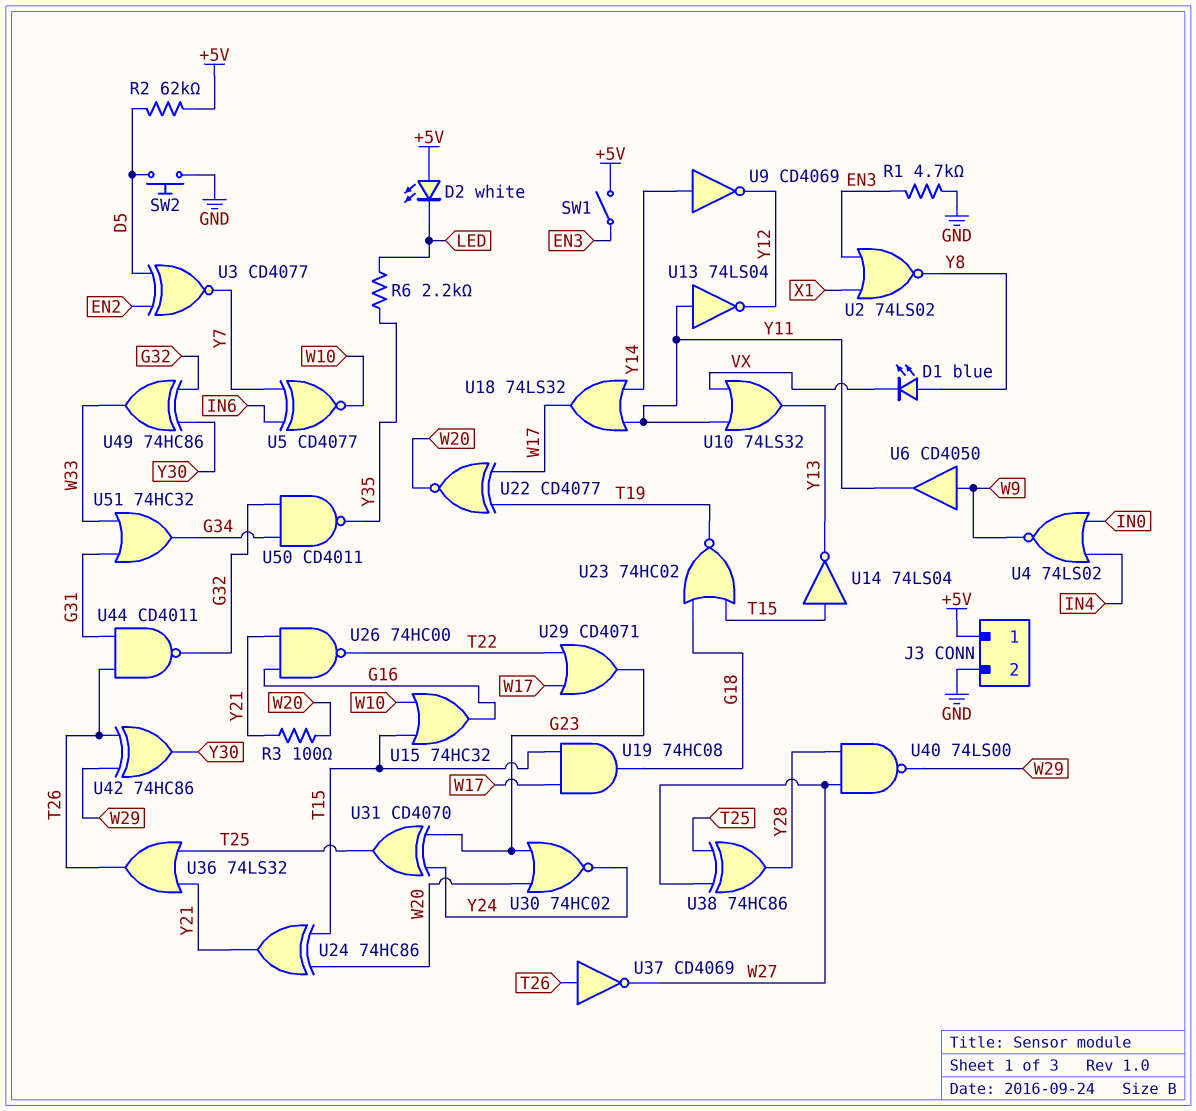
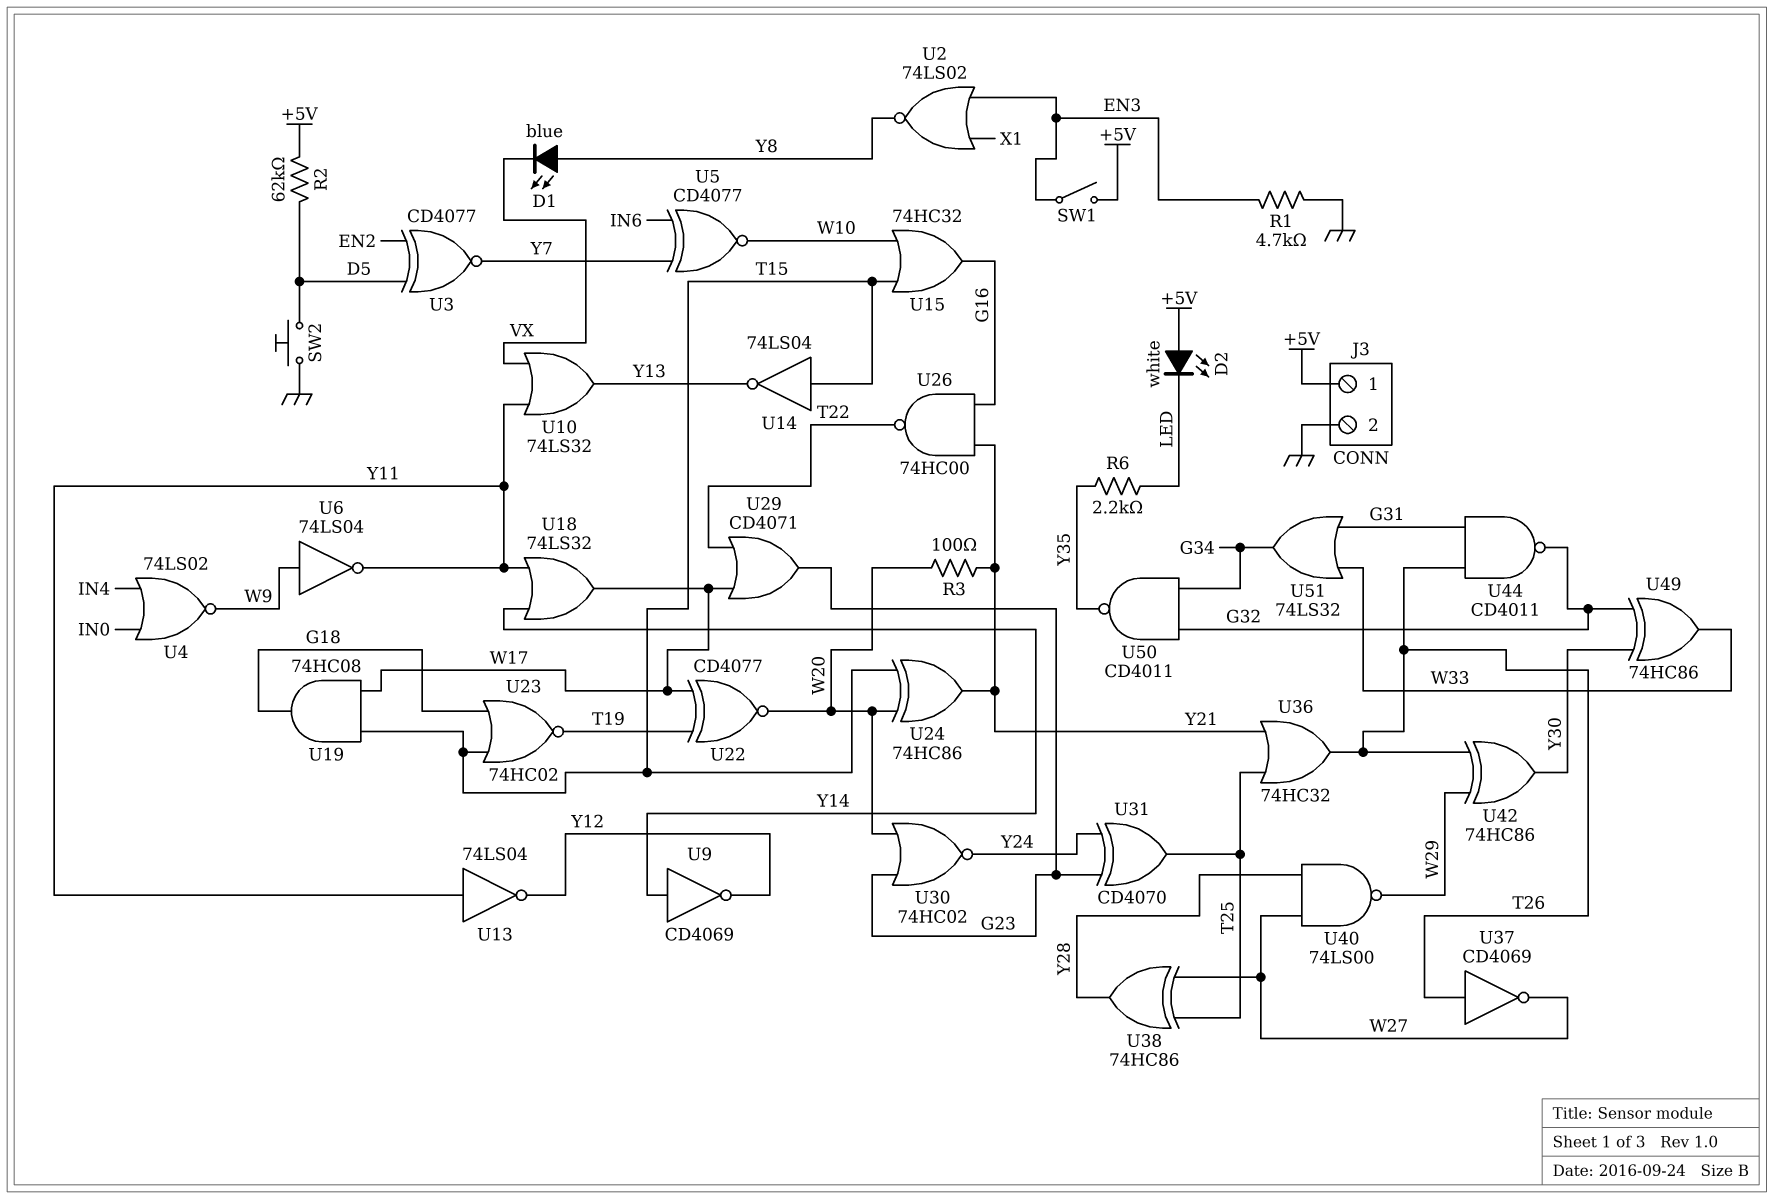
U6: buffer CD4050 (in W9, out Y11) -> NOT 74LS04 (in W9, out Y11)
U36: OR 74LS32 (in T25, in Y21, out T26) -> OR 74HC32 (in T25, in Y21, out T26)
U51: OR 74HC32 (in G31, in W33, out G34) -> OR 74LS32 (in G31, in W33, out G34)

